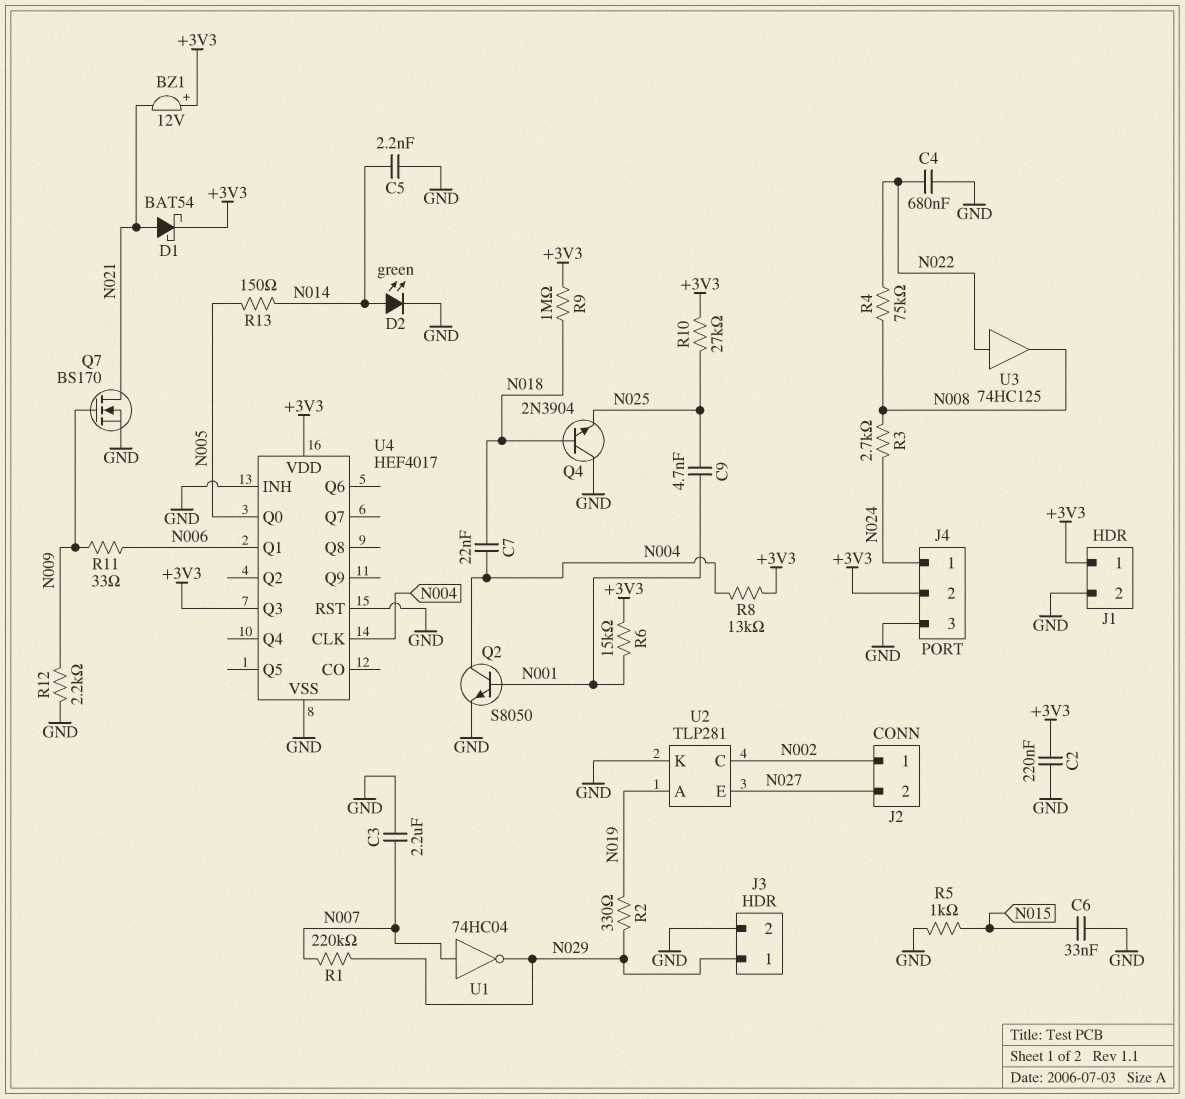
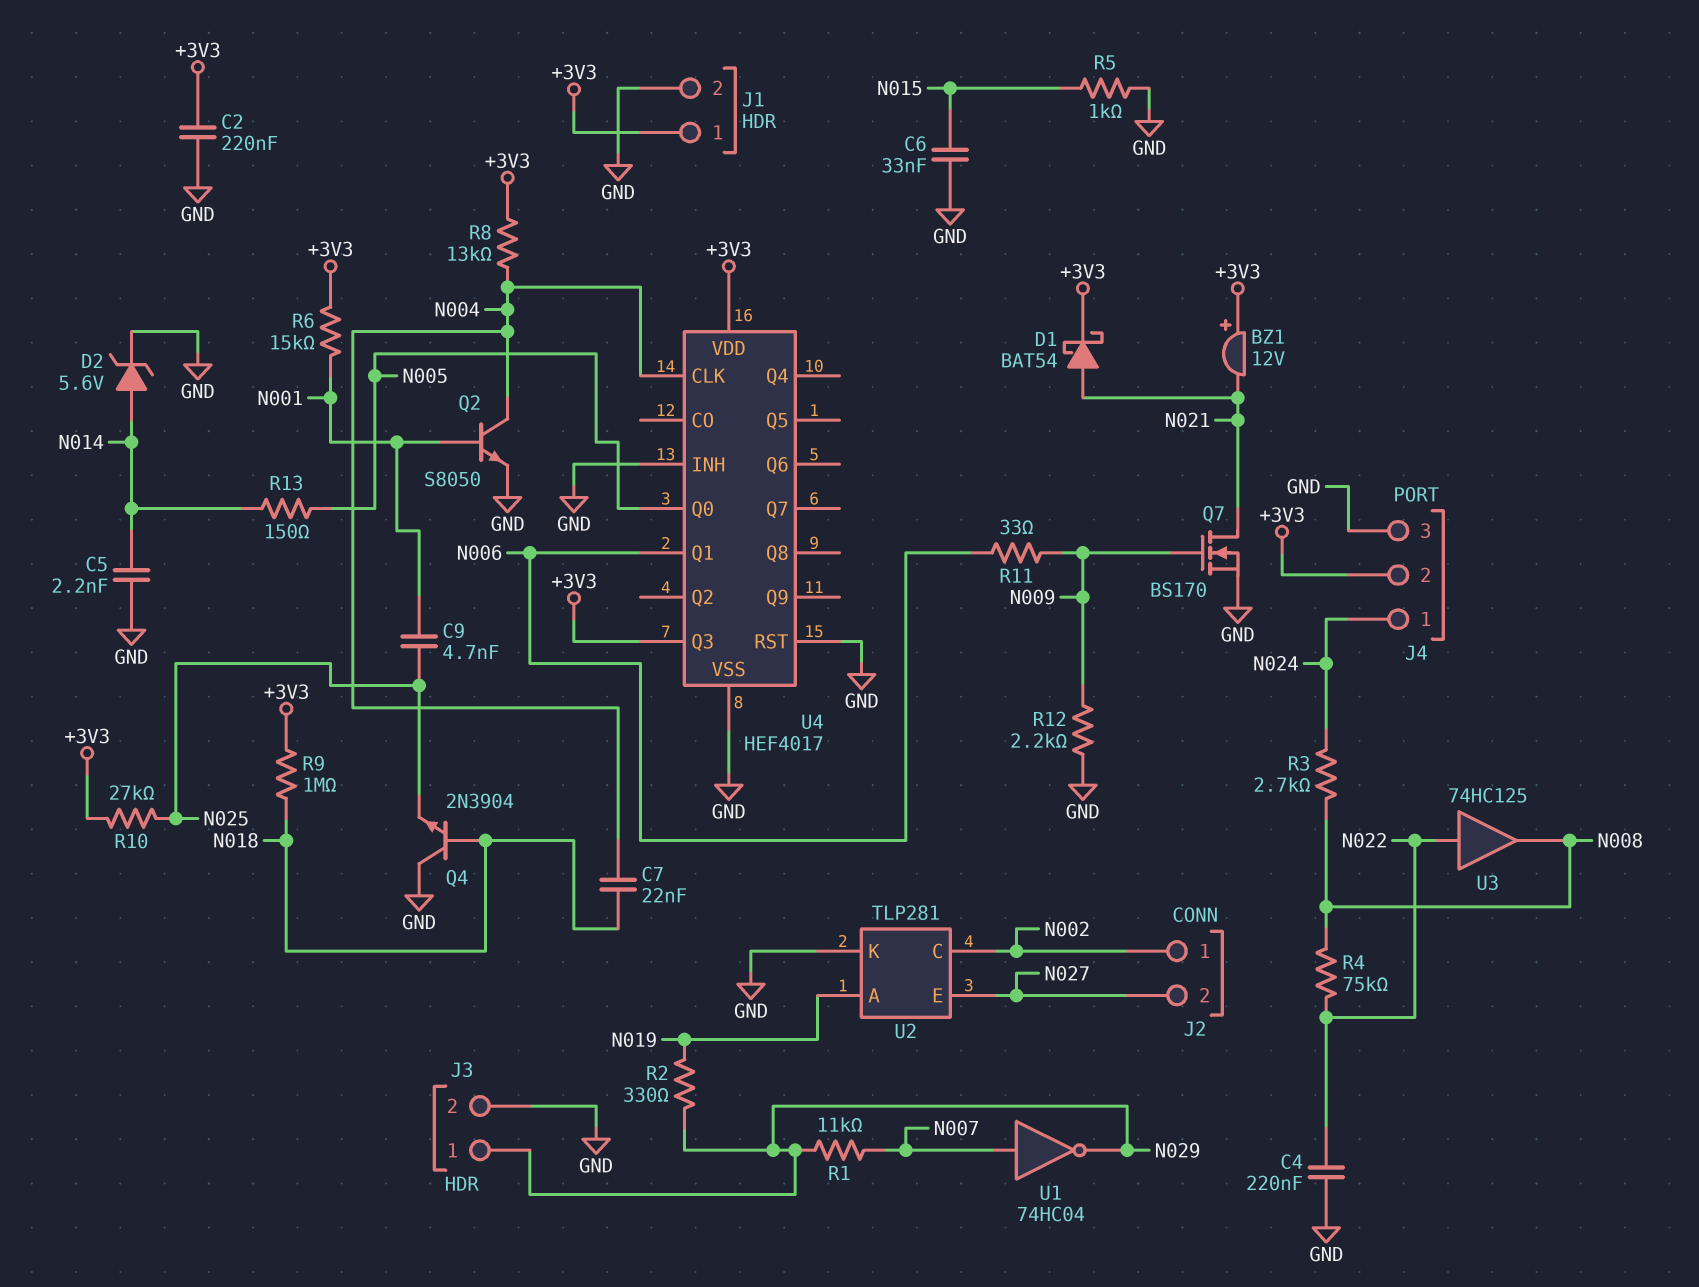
C3: 2.2uF (GND, N007) -> none
C4: 680nF (GND, N022) -> 220nF (GND, N022)
D2: LED green (A N014, K GND) -> zener 5.6V (A N014, K GND)
R1: 220k (N007, N029) -> 11k (N007, N029)

